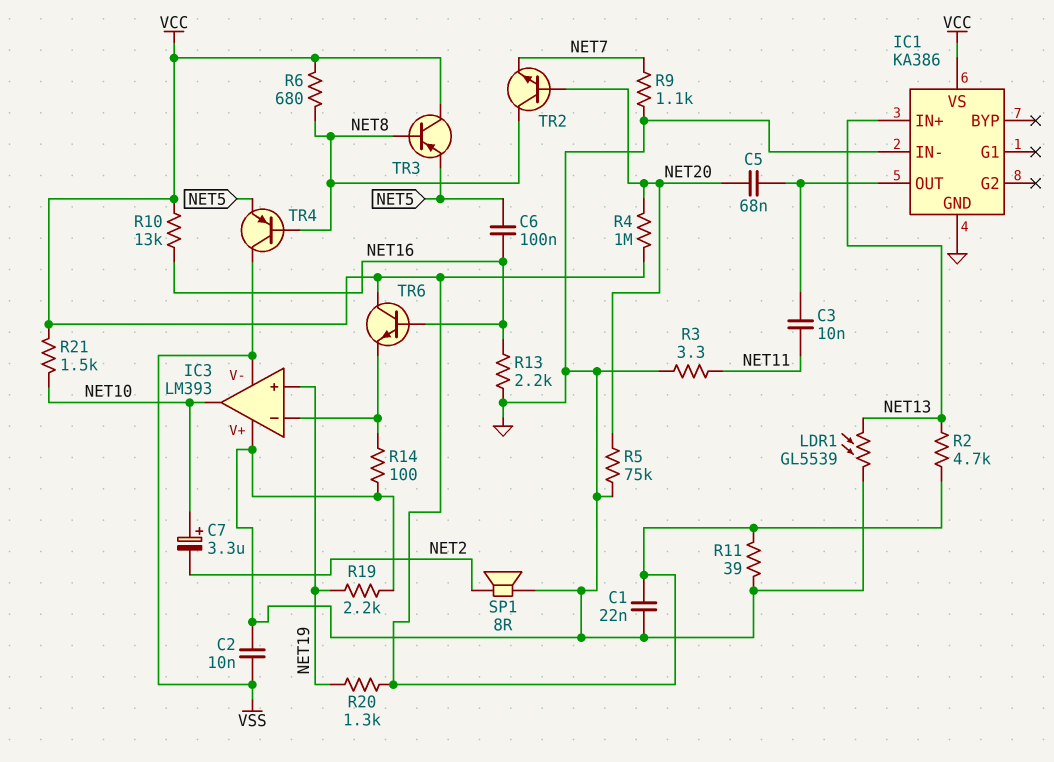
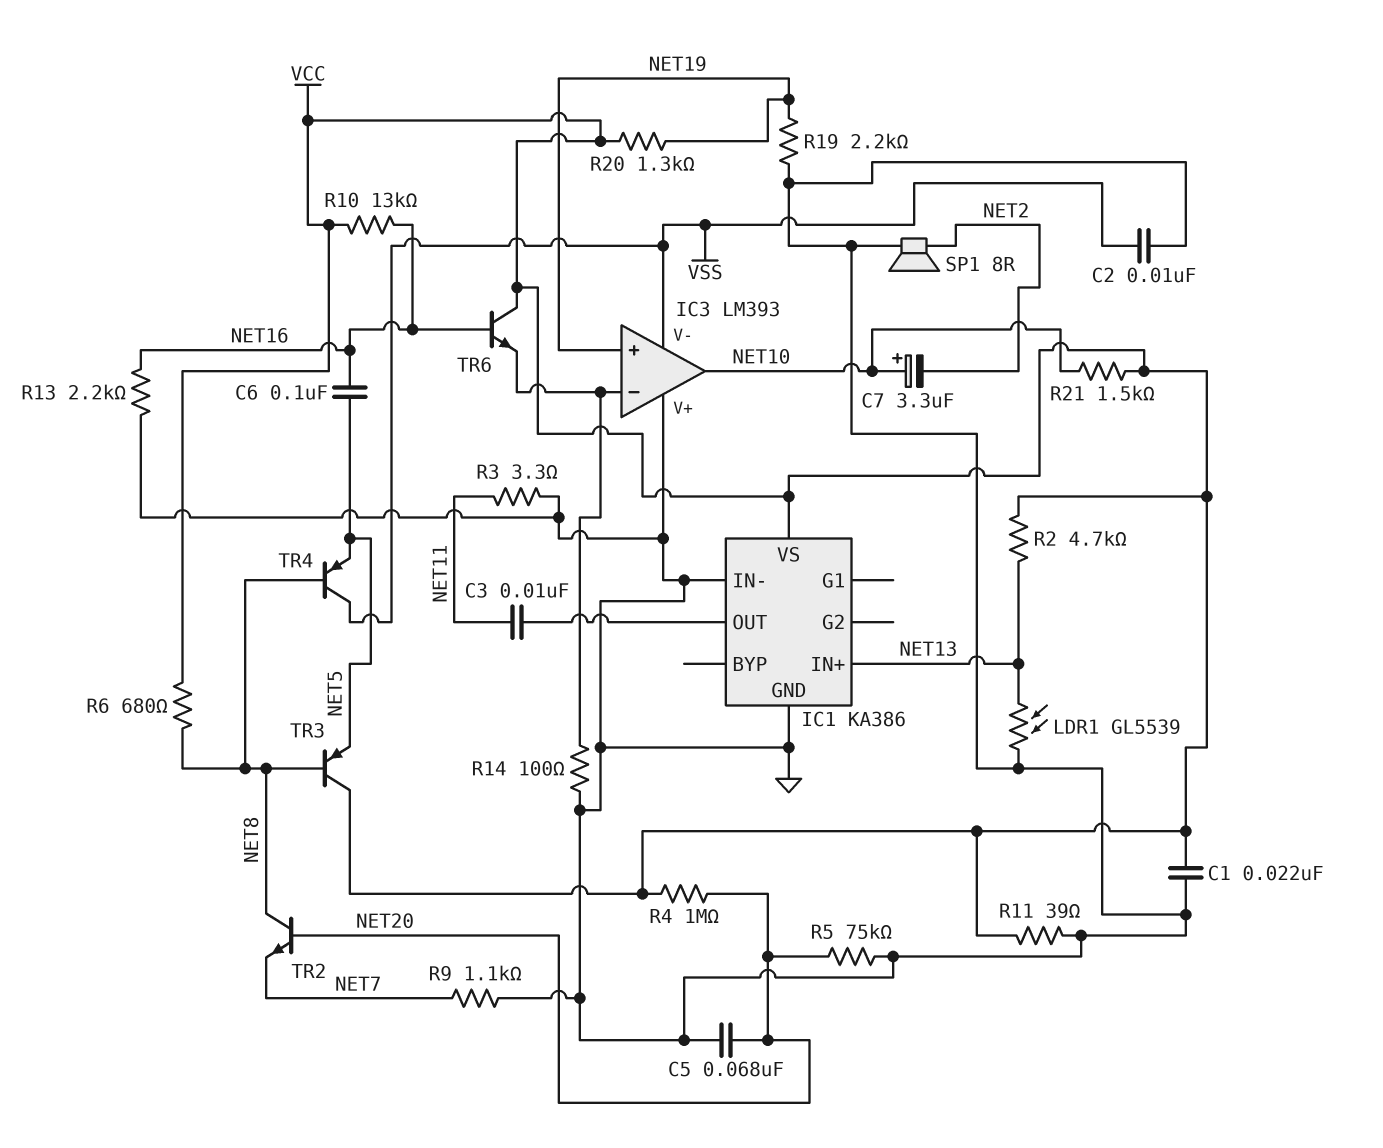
C5: 68nF (IC1/OUT, NET20) -> 68nF (GND, NET20)

